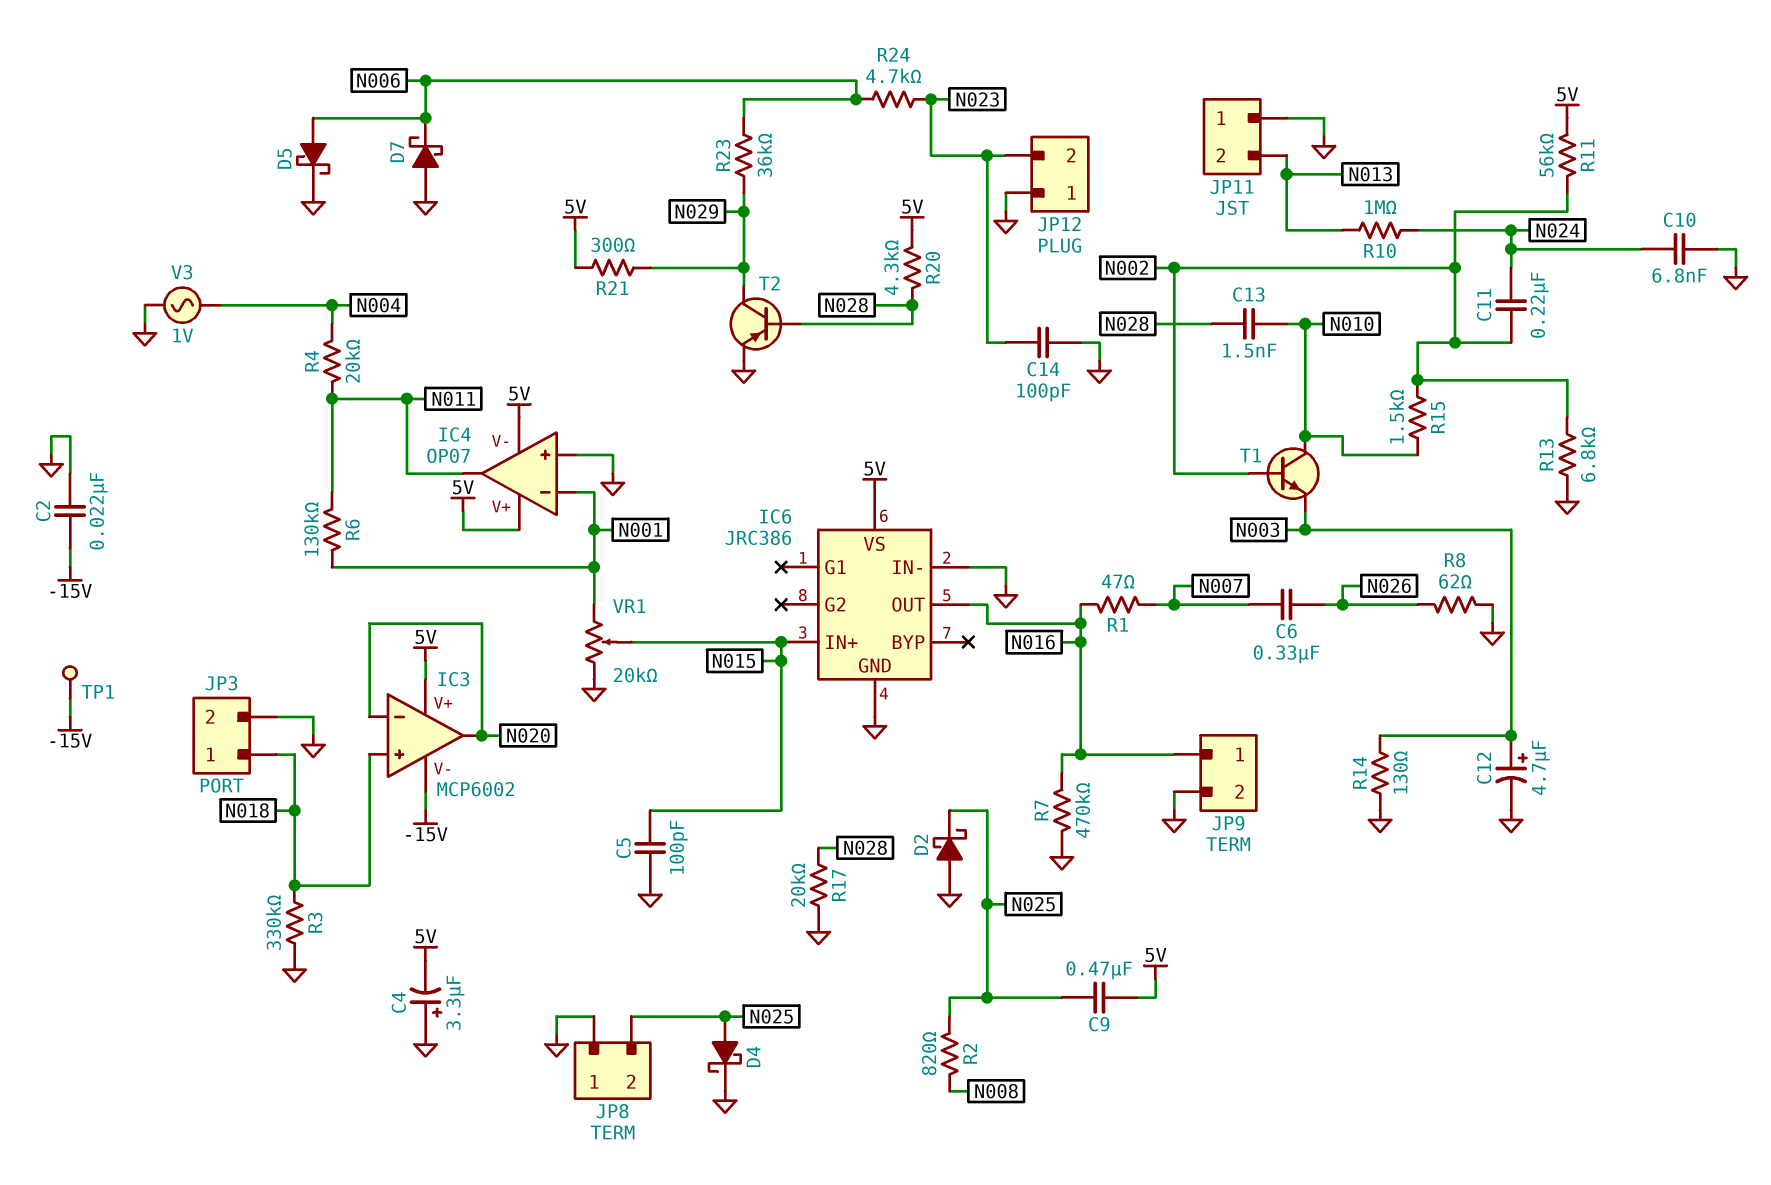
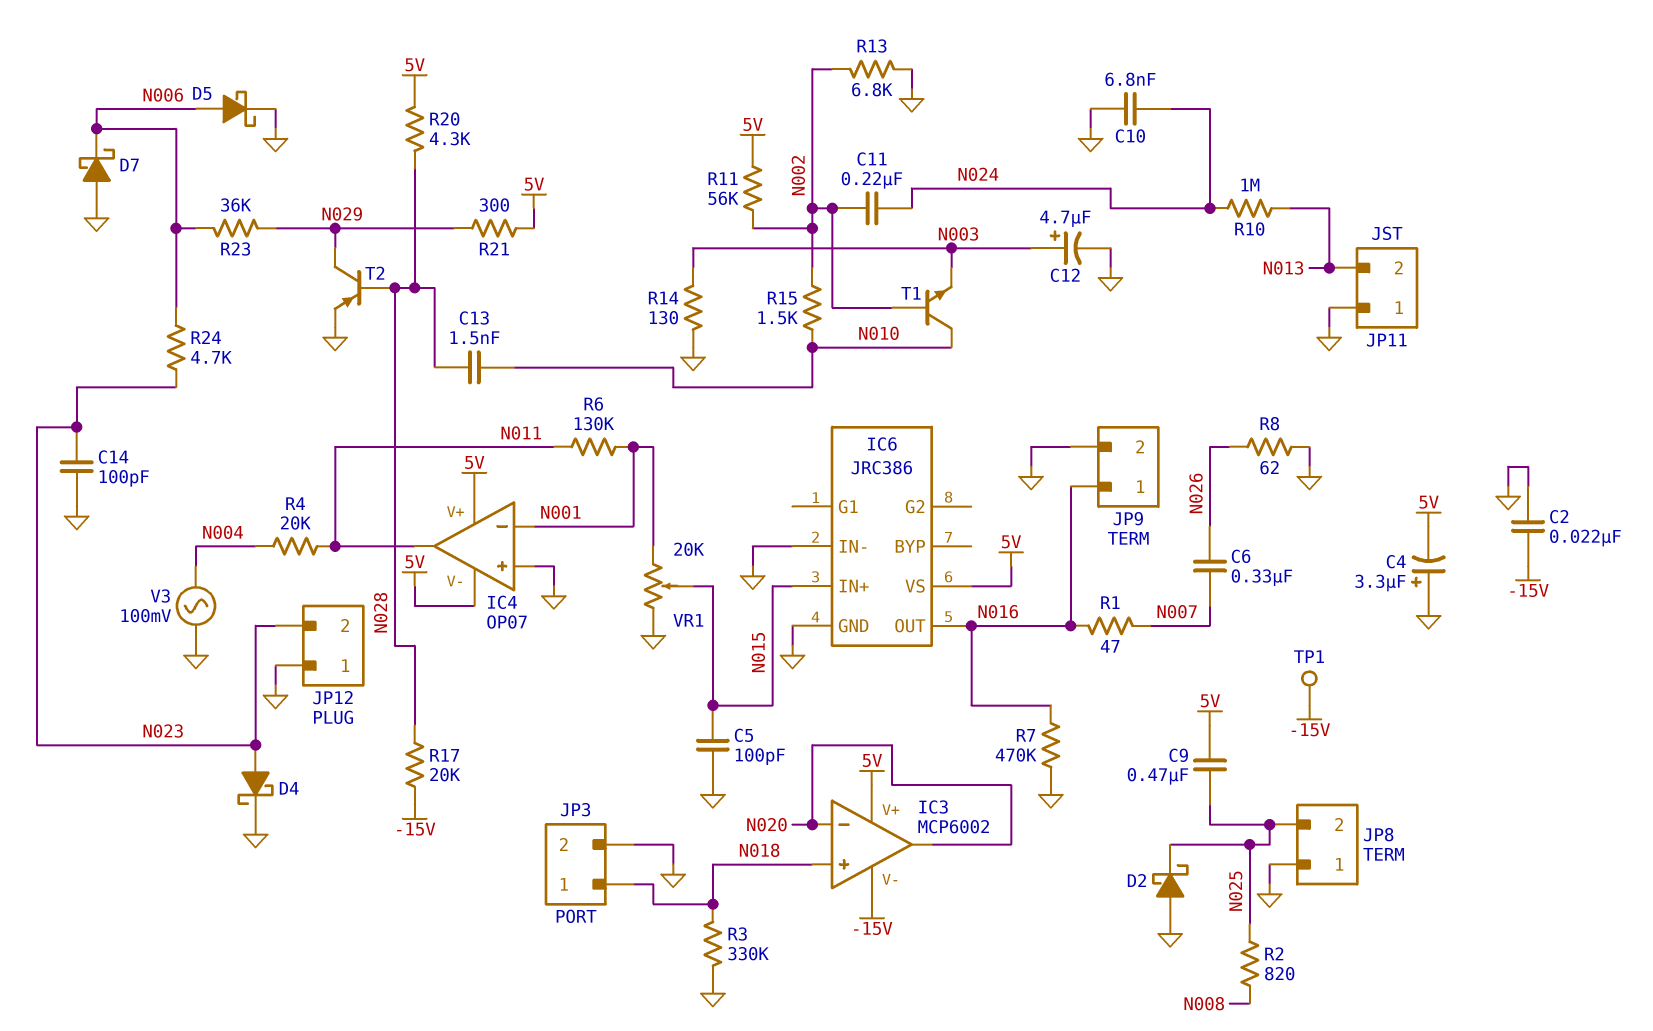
D4: schottky (A N025, K GND) -> schottky (A N023, K GND)
R17: 20k (GND, N028) -> 20k (-15V, N028)
V3: AC 1V (GND, N004) -> AC 100mV (GND, N004)

